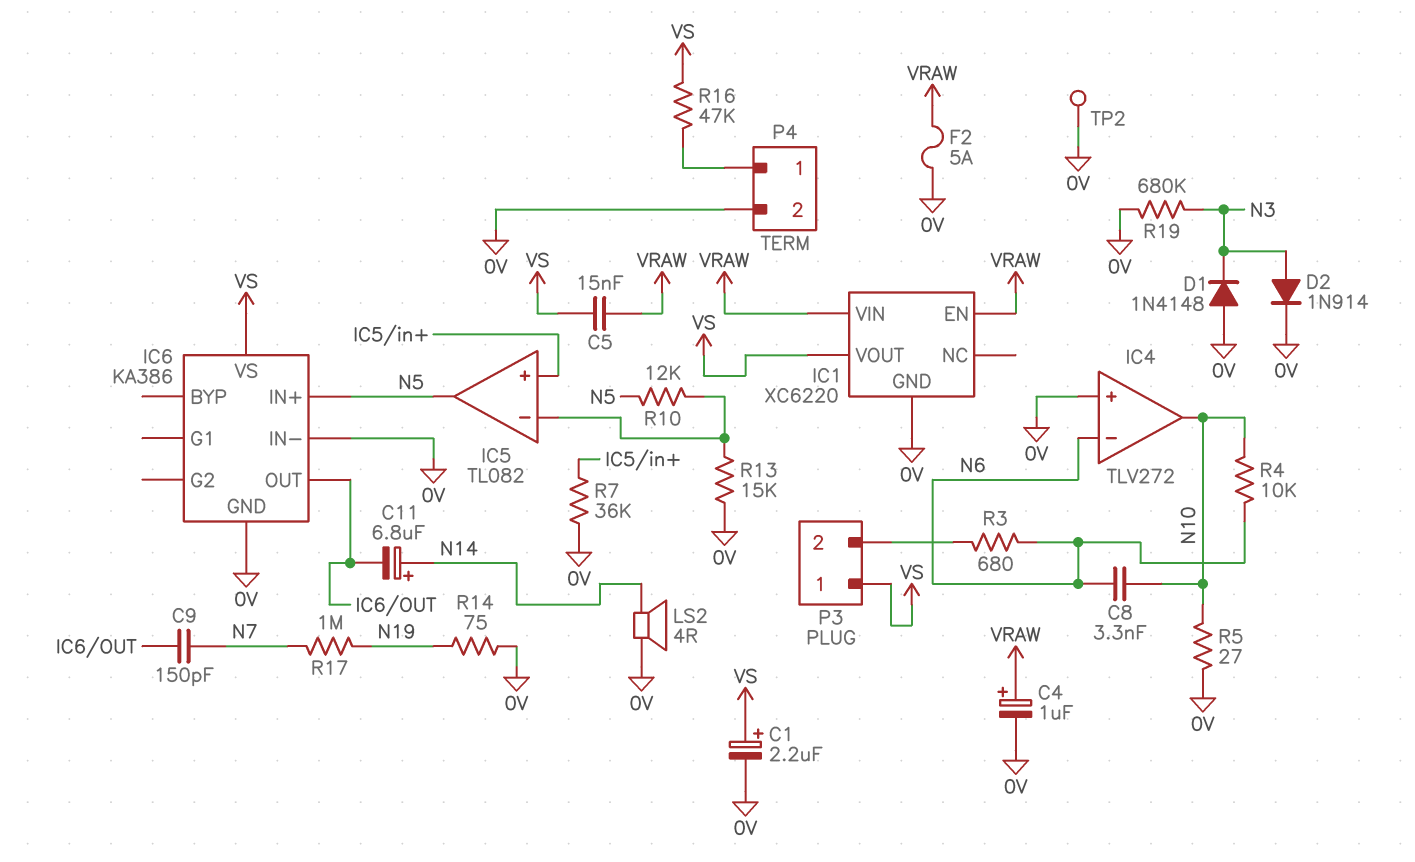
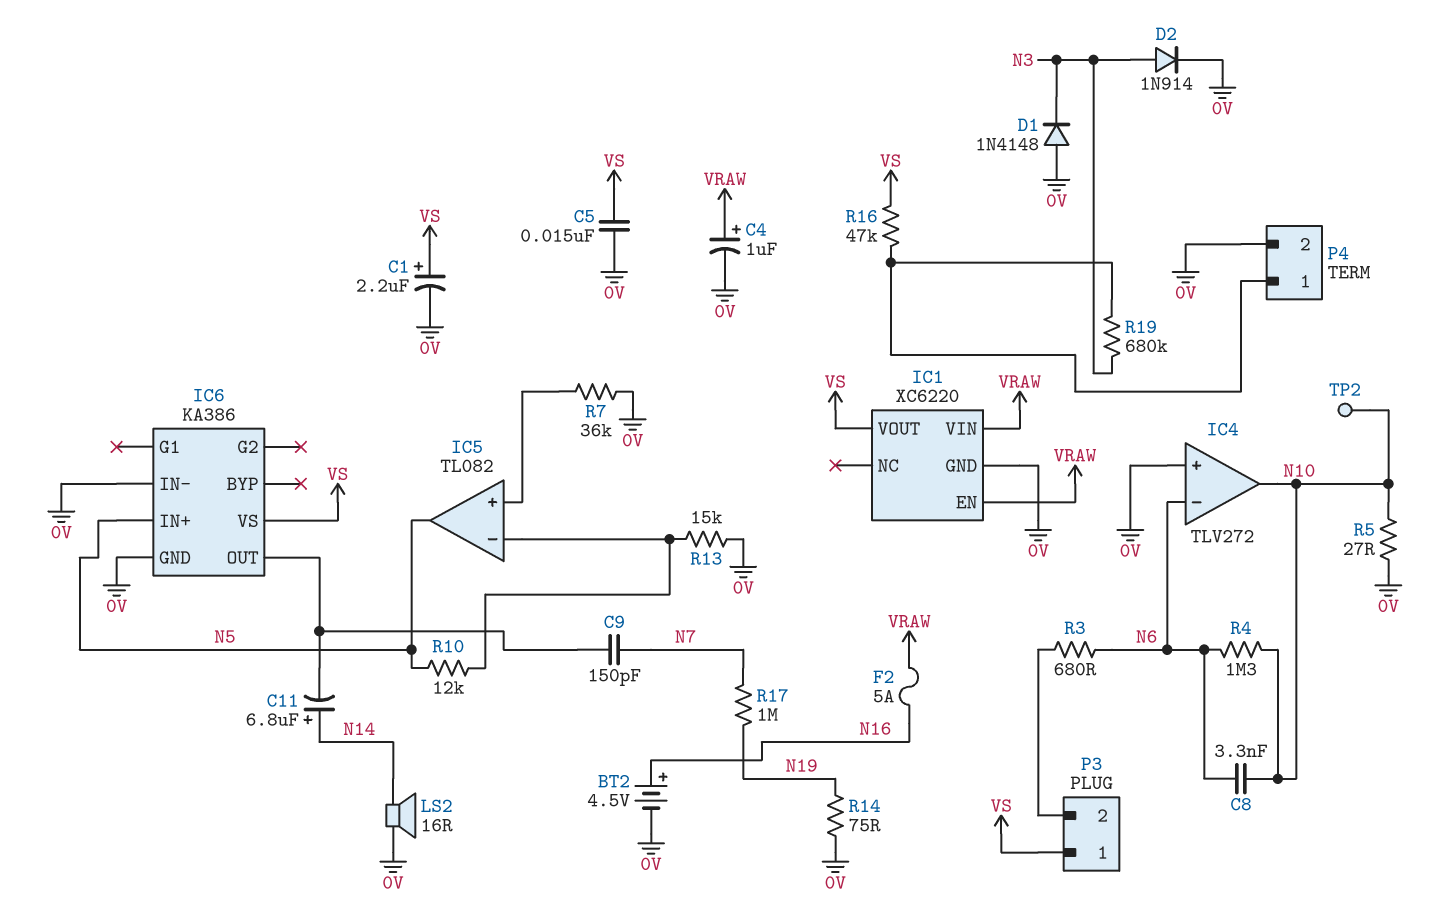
BT2: none -> 4.5V (plus N16, minus 0V)
C5: 15nF (VRAW, VS) -> 15nF (0V, VS)
F2: 5A (0V, VRAW) -> 5A (N16, VRAW)
LS2: speaker 4R (0V, N14) -> speaker 16R (0V, N14)
R4: 10k (N6, N10) -> 1.3M (N6, N10)
R19: 680k (0V, N3) -> 680k (N3, P4/1)
TP2: test point (0V) -> test point (N10)

